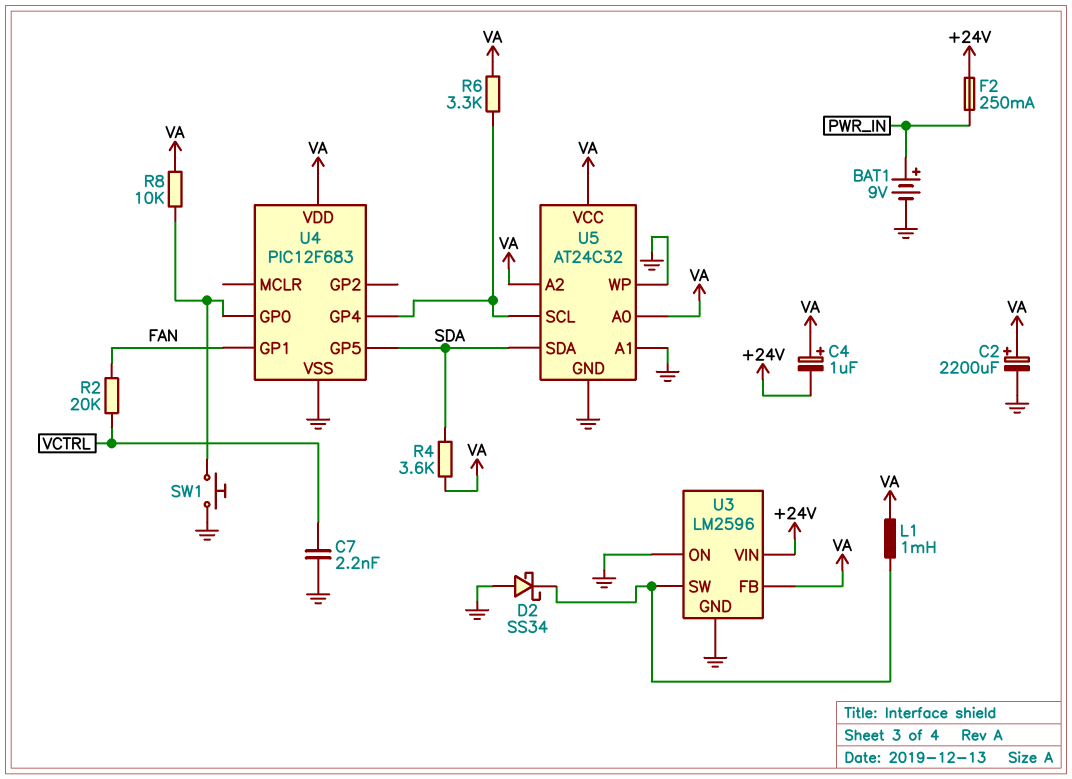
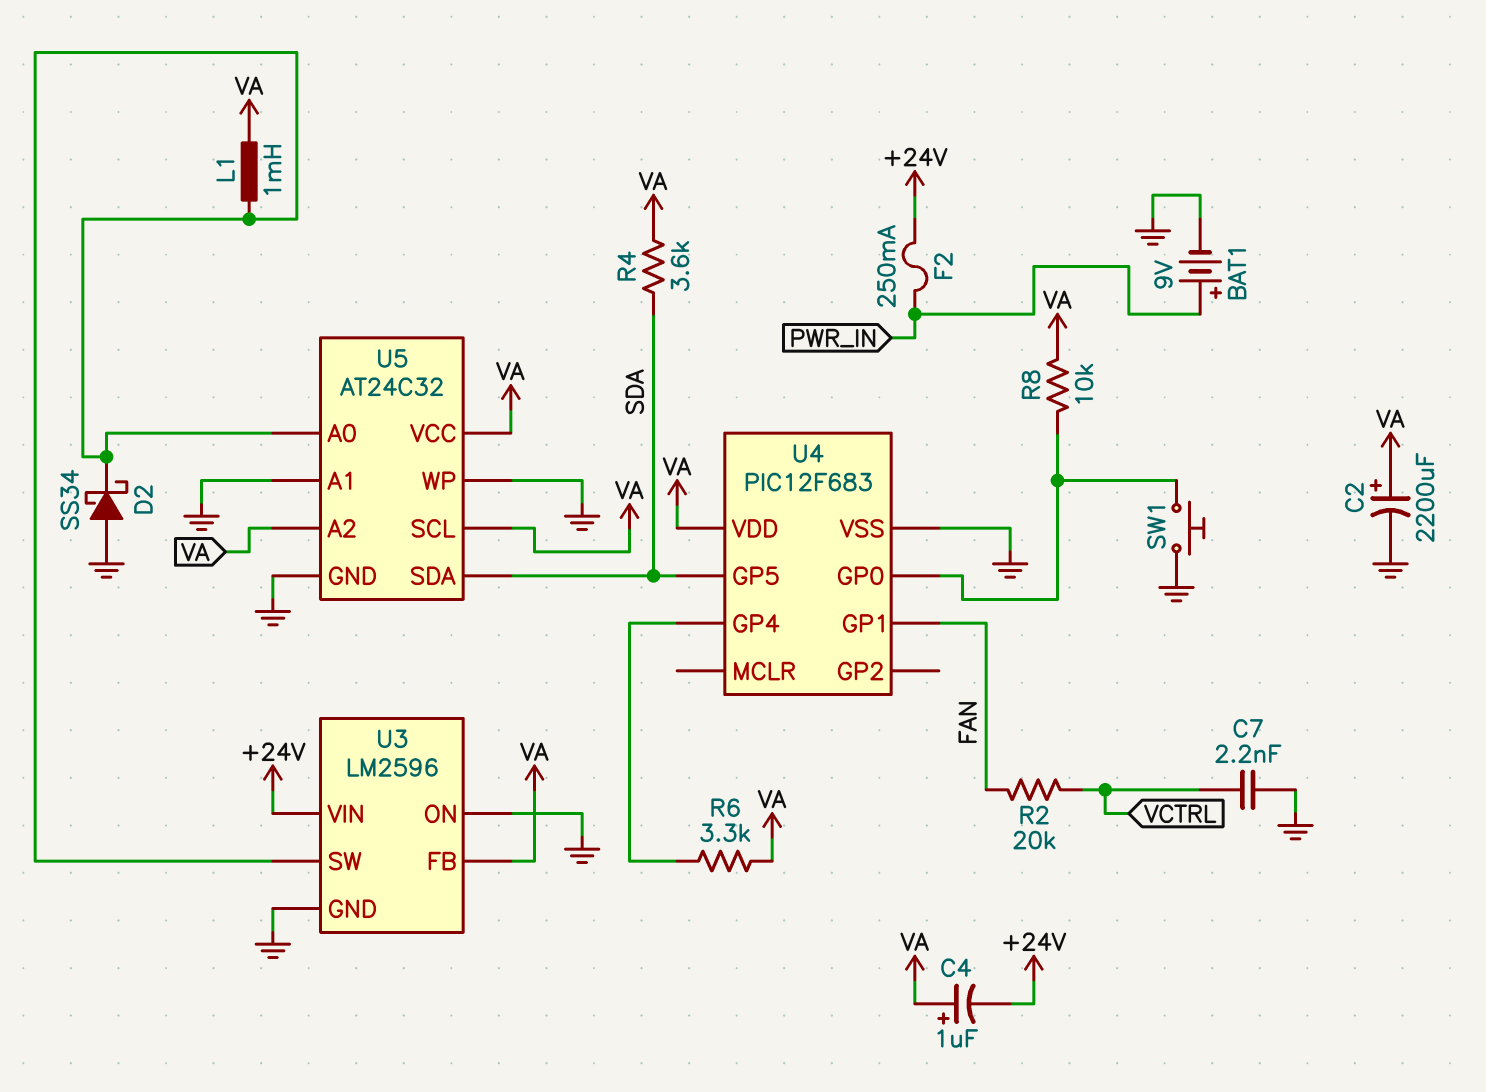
U5 pin A0: VA -> U3/SW
U5 pin SCL: U4/GP4 -> VA

